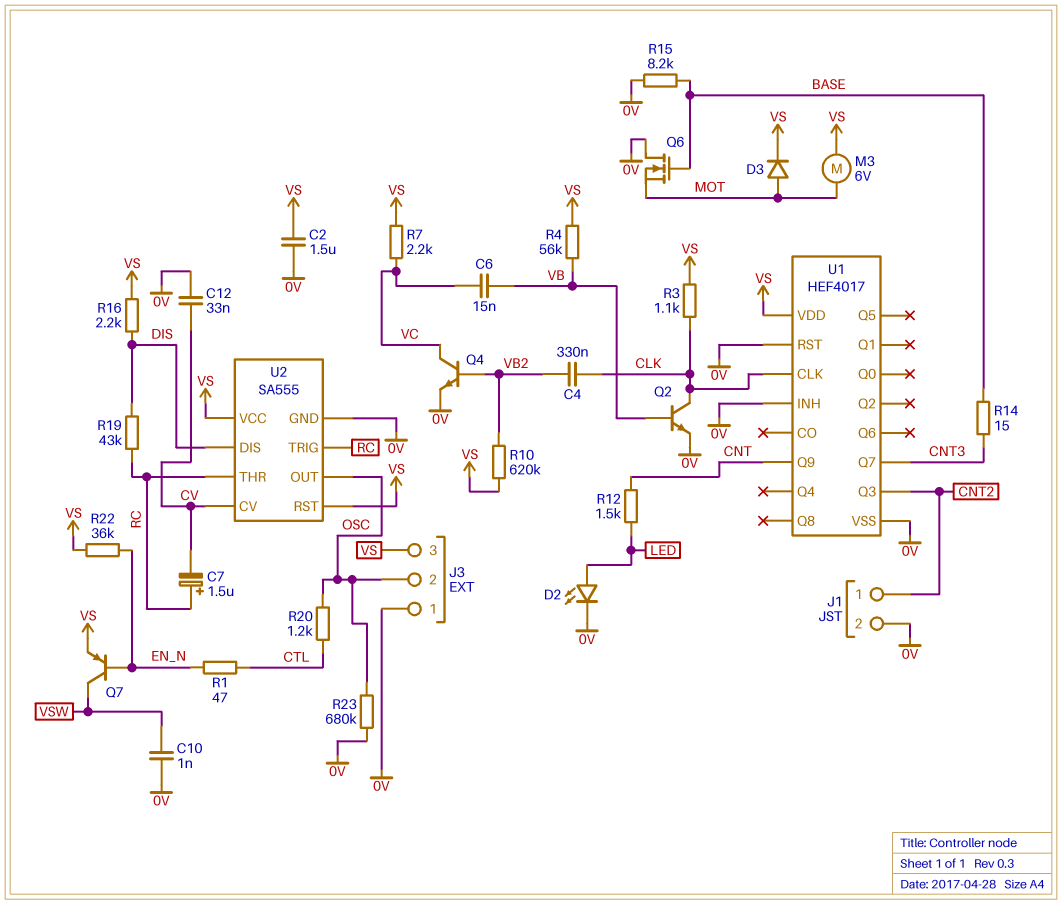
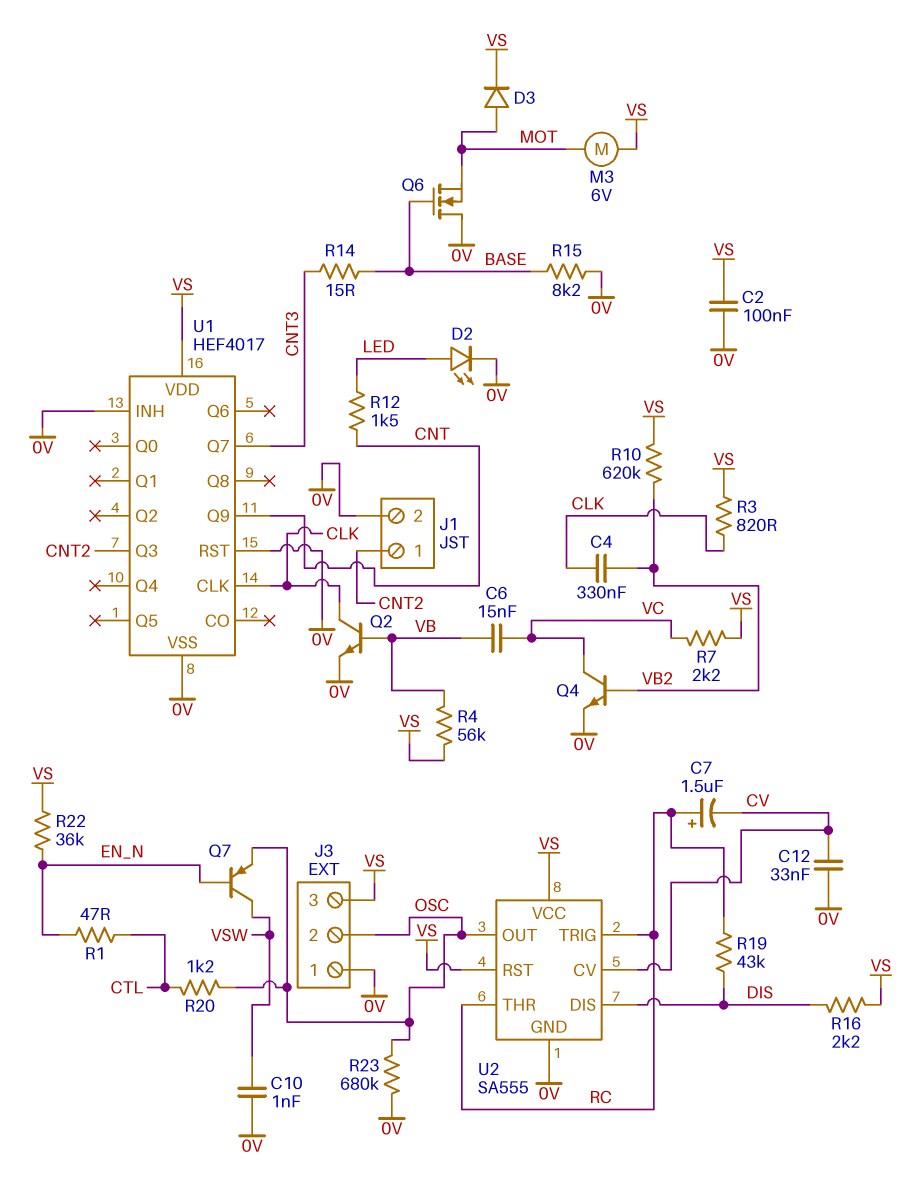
C2: 1.5uF (0V, VS) -> 100nF (0V, VS)
Q7: PNP (B EN_N, C VSW, E VS) -> PNP (B EN_N, C VSW, E OSC)
R3: 1.1k (CLK, VS) -> 820 (CLK, VS)

